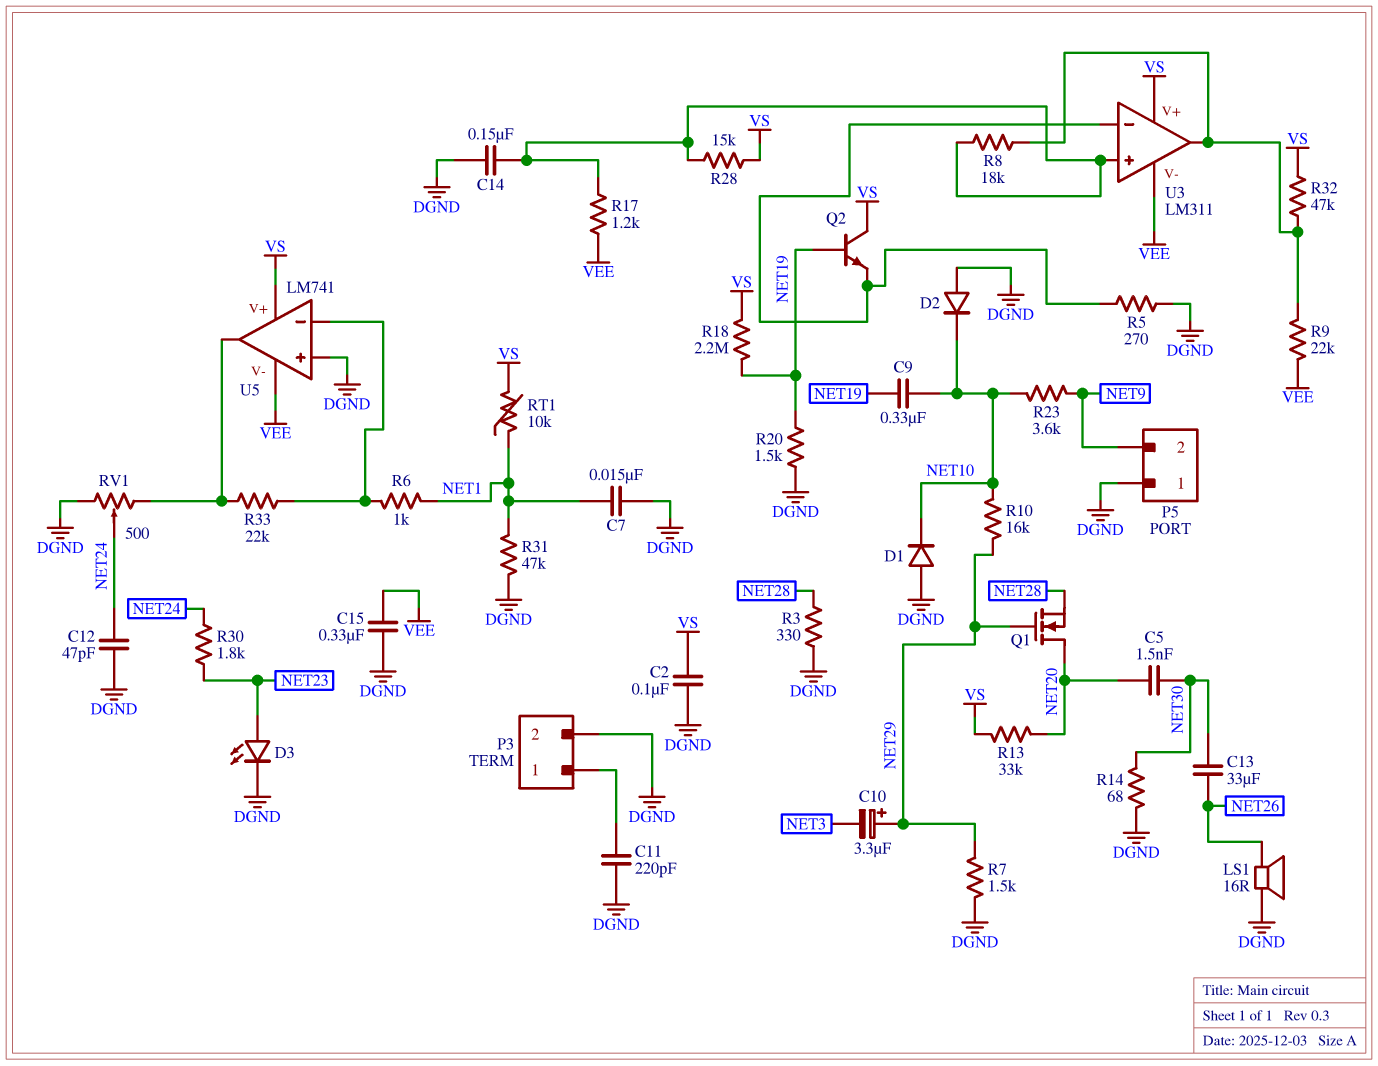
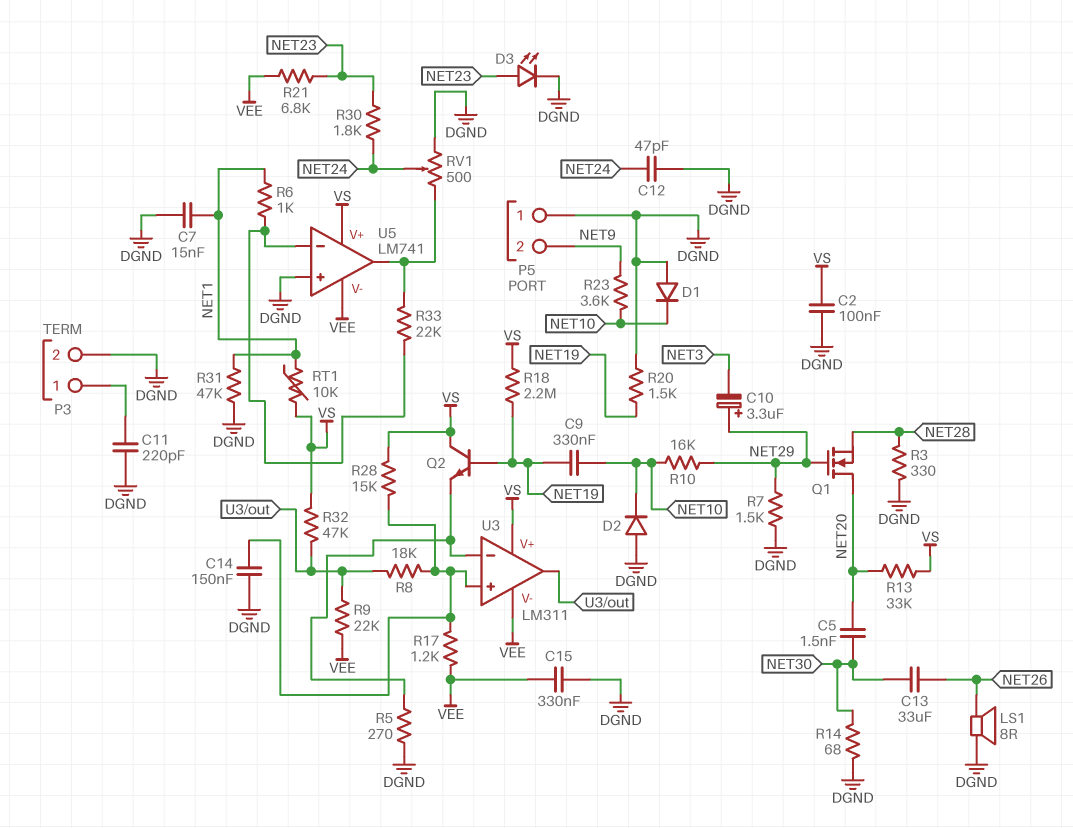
LS1: speaker 16R (DGND, NET26) -> speaker 8R (DGND, NET26)
R21: none -> 6.8k (NET23, VEE)

